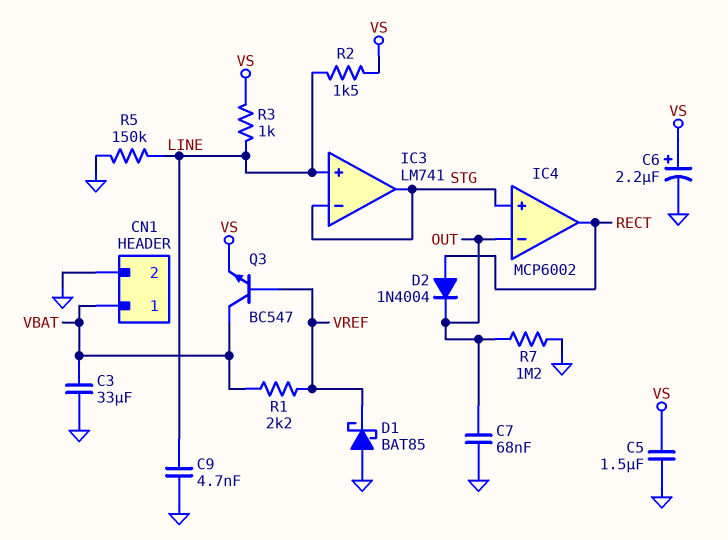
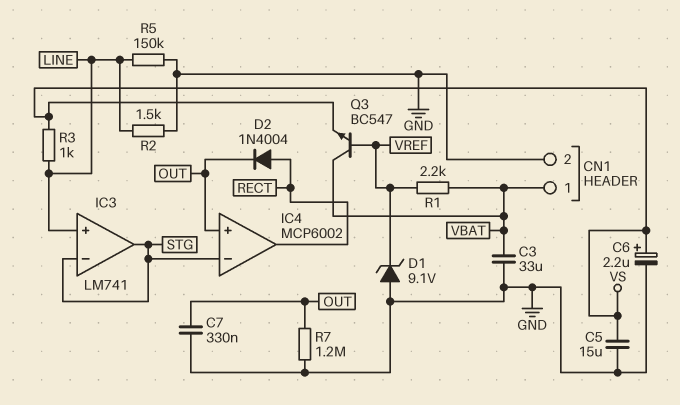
C5: 1.5uF (GND, VS) -> 15uF (GND, VS)
C7: 68nF (GND, OUT) -> 330nF (GND, OUT)
C9: 4.7nF (GND, LINE) -> none
D1: schottky BAT85 (A GND, K VREF) -> zener 9.1V (A GND, K VREF)
IC4 pin in+: STG -> OUT
IC4 pin in-: OUT -> STG
R2: 1.5k (LINE, VS) -> 1.5k (GND, LINE)

